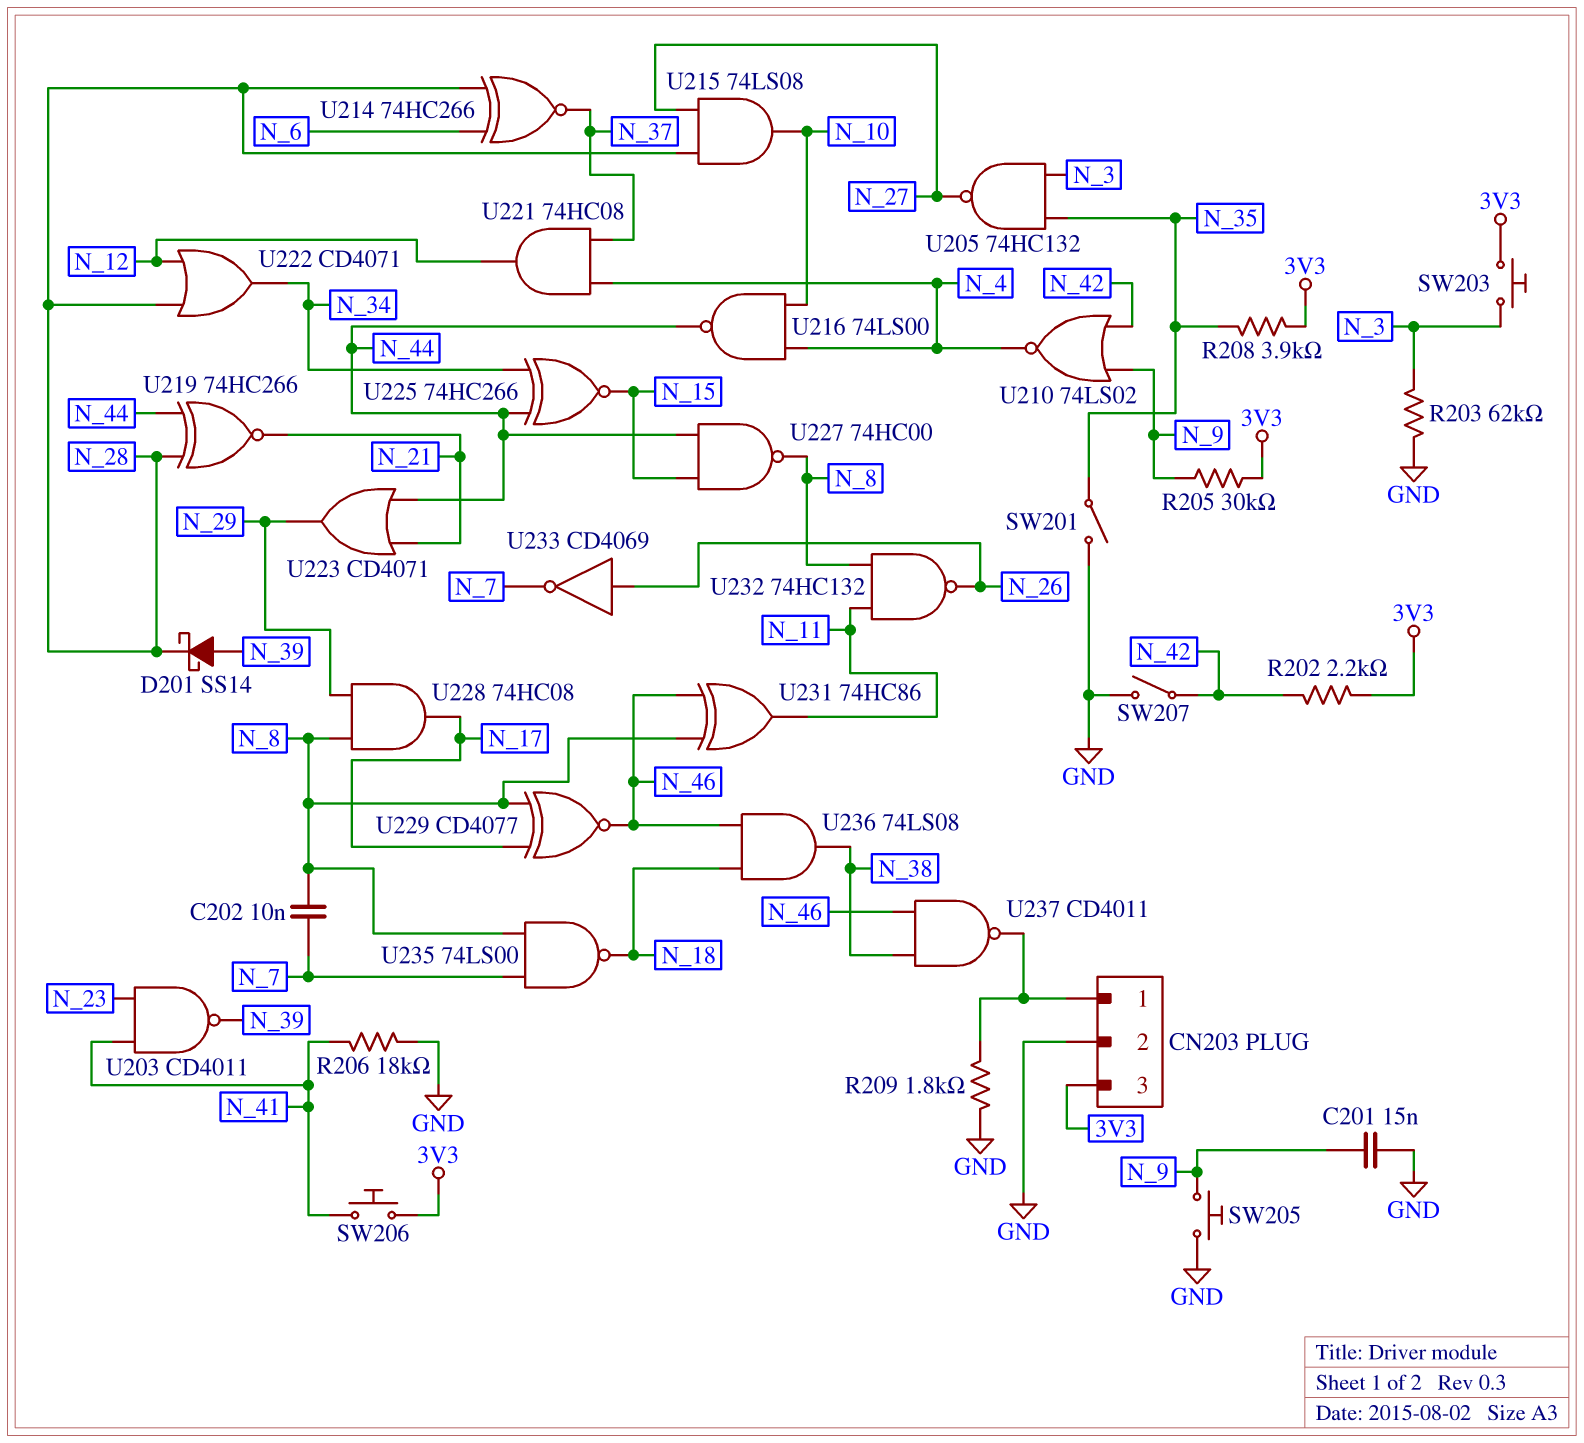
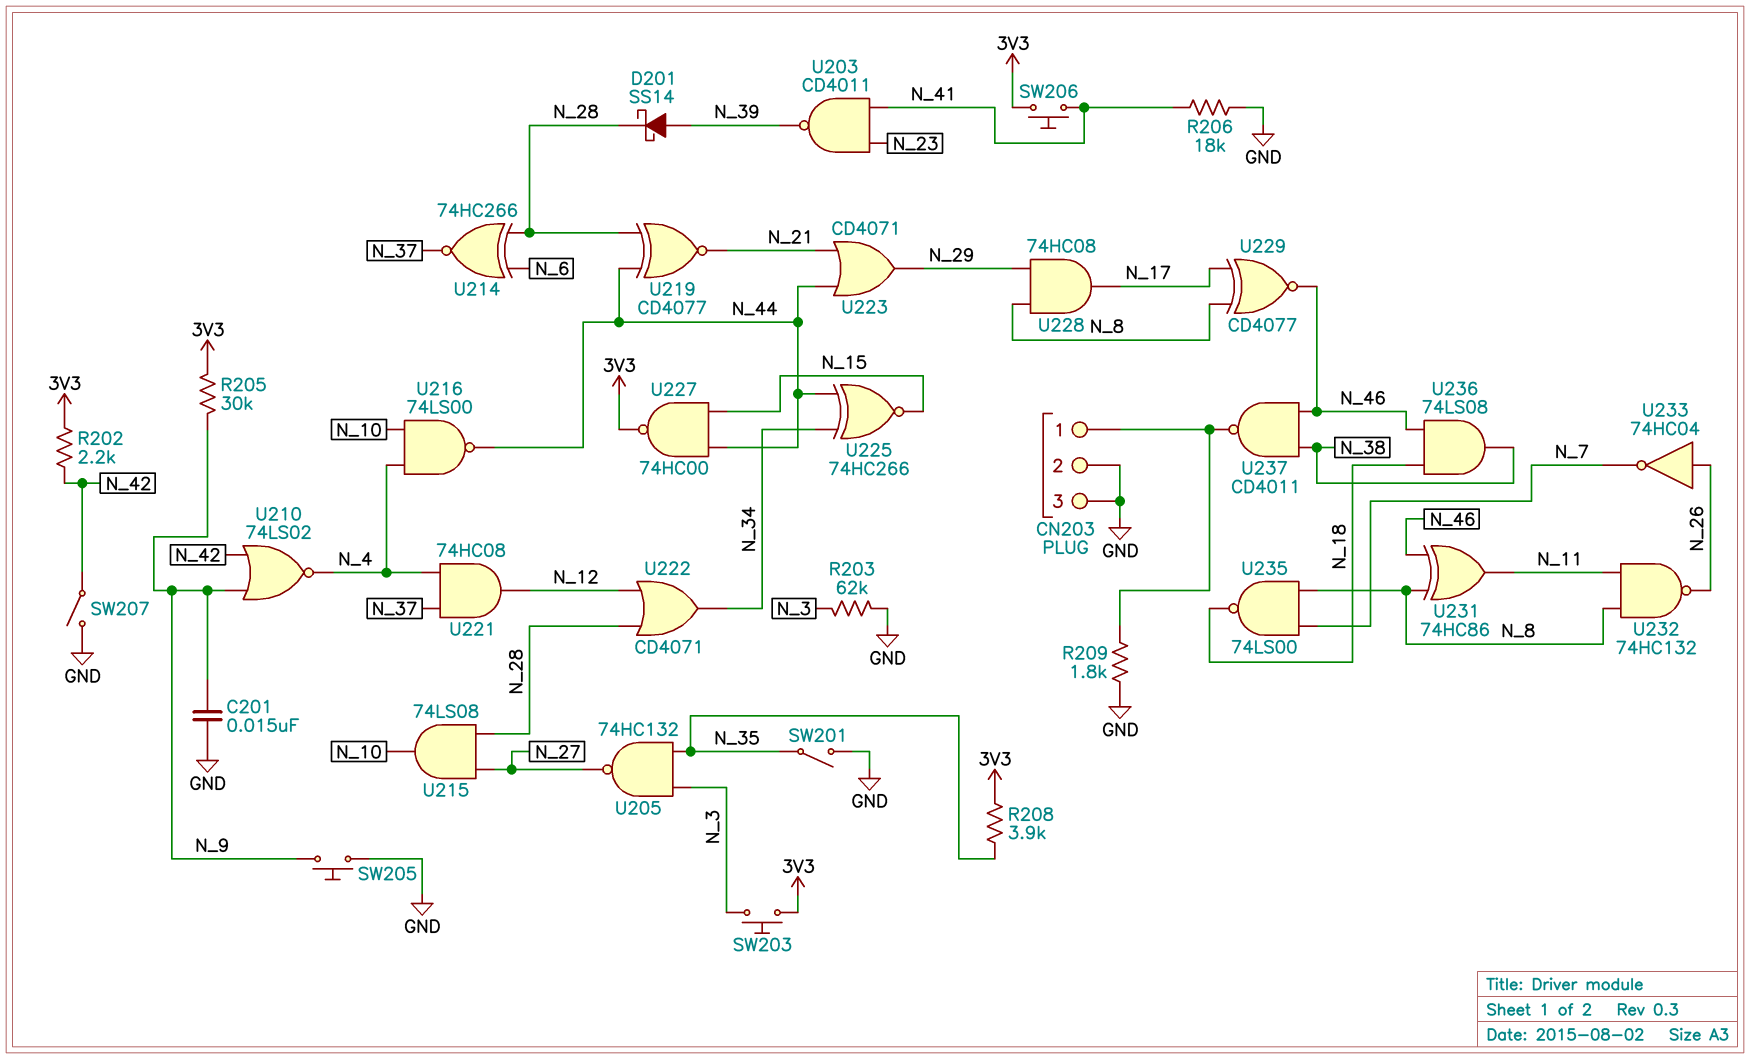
C202: 10nF (N_7, N_8) -> none
CN203 pin 3: 3V3 -> GND
U219: XNOR 74HC266 (in N_28, in N_44, out N_21) -> XNOR CD4077 (in N_28, in N_44, out N_21)
U227: NAND 74HC00 (in N_15, in N_44, out N_8) -> NAND 74HC00 (in N_15, in N_44, out 3V3)
U233: NOT CD4069 (in N_26, out N_7) -> NOT 74HC04 (in N_26, out N_7)

